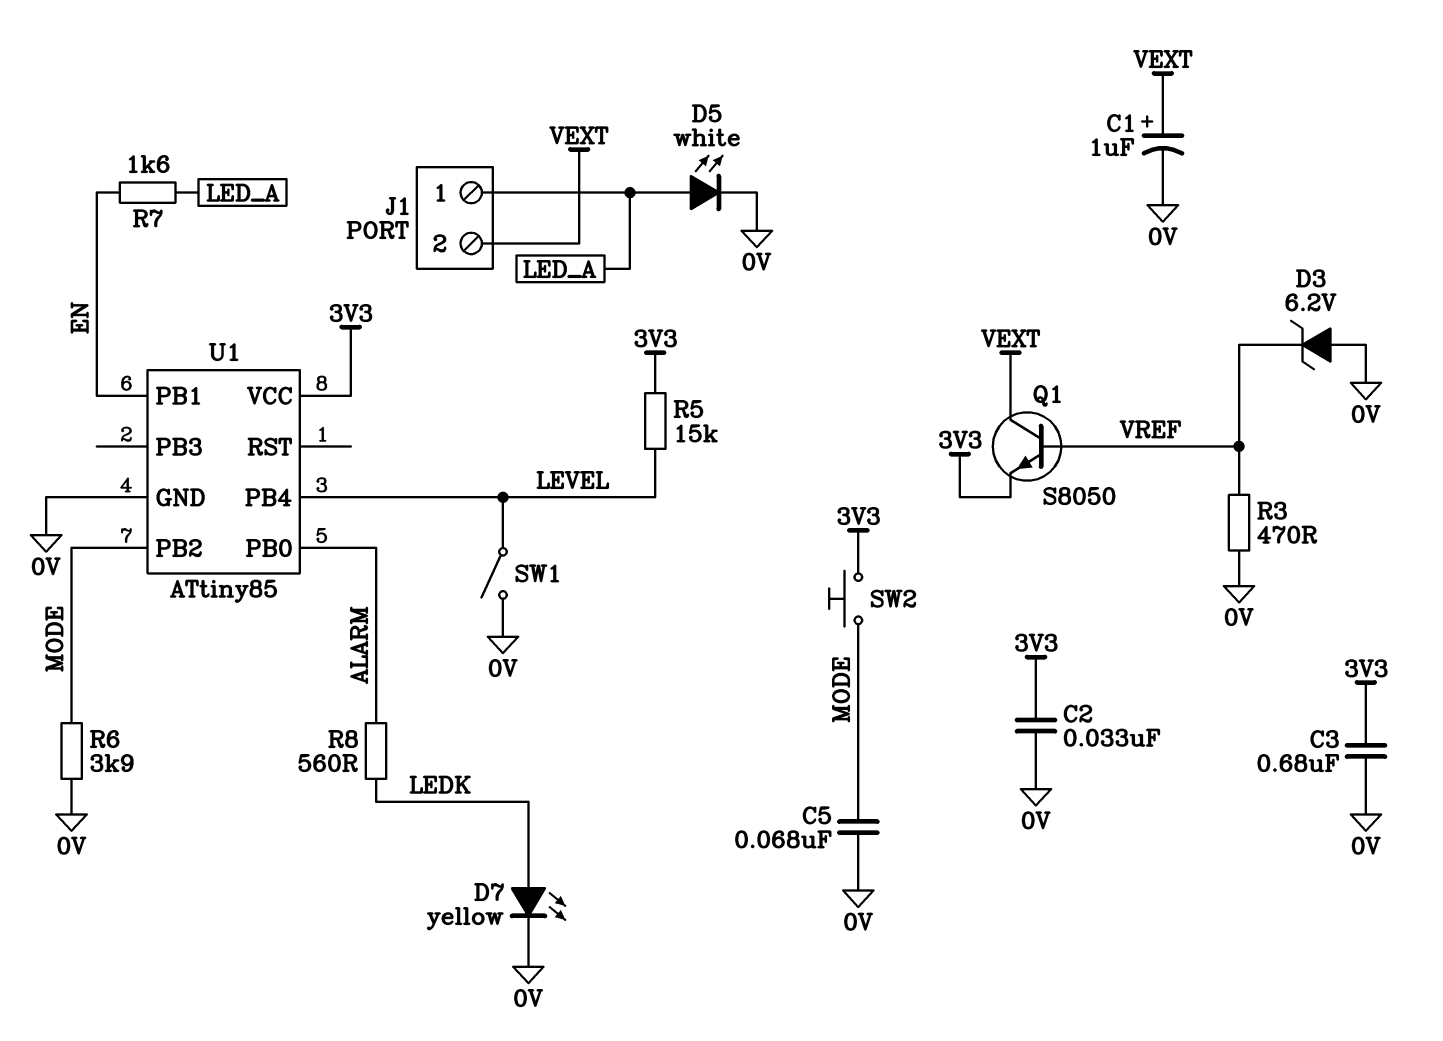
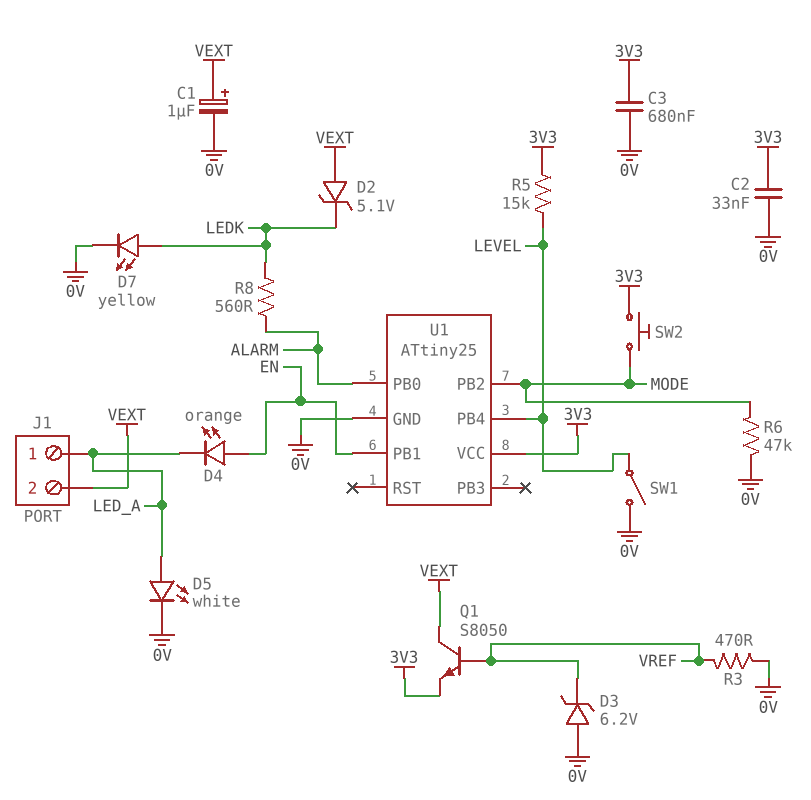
C5: 68nF (0V, MODE) -> none
D2: none -> zener 5.1V (A VEXT, K LEDK)
D4: none -> LED orange (A EN, K LED_A)
R6: 3.9k (0V, MODE) -> 47k (0V, MODE)
R7: 1.6k (EN, LED_A) -> none
U1: ATtiny85 -> ATtiny25

